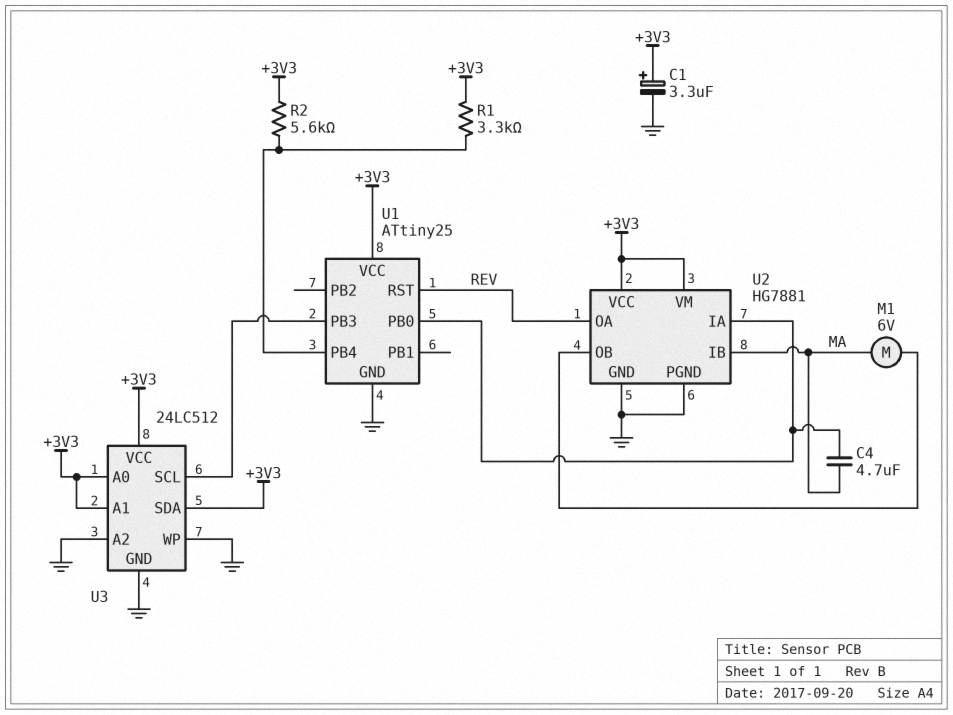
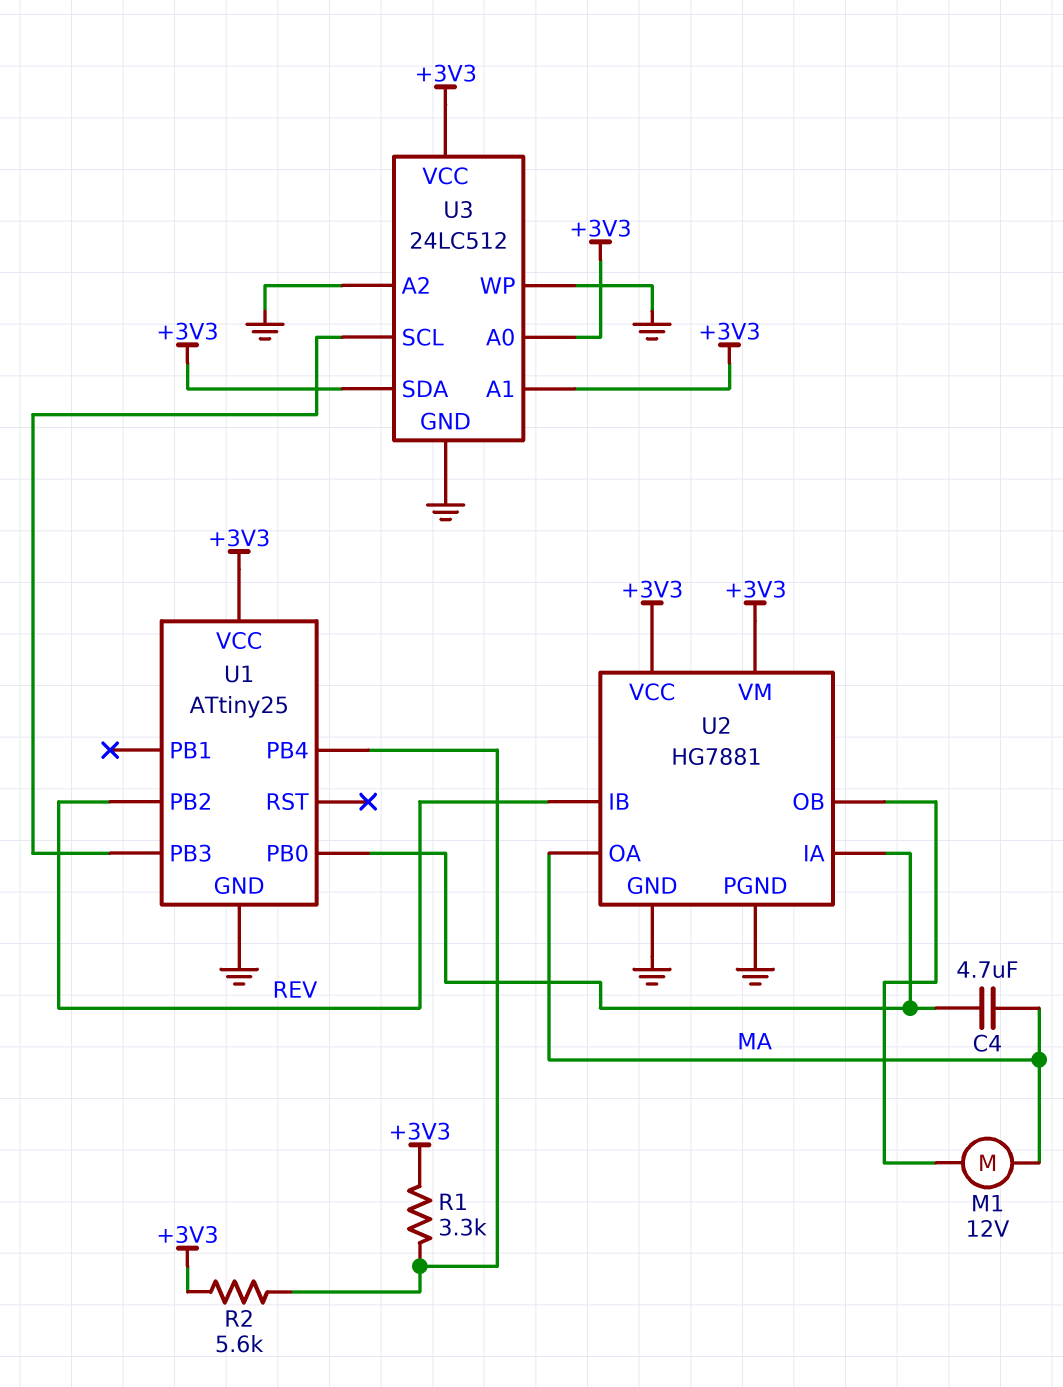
C1: 3.3uF (plus +3V3, minus GND) -> none
M1: motor 6V (MA, U2/OB) -> motor 12V (MA, U2/OB)
U1 pin PB2: none -> REV
U1 pin RST: REV -> none
U2 pin IB: MA -> REV
U2 pin OA: REV -> MA

